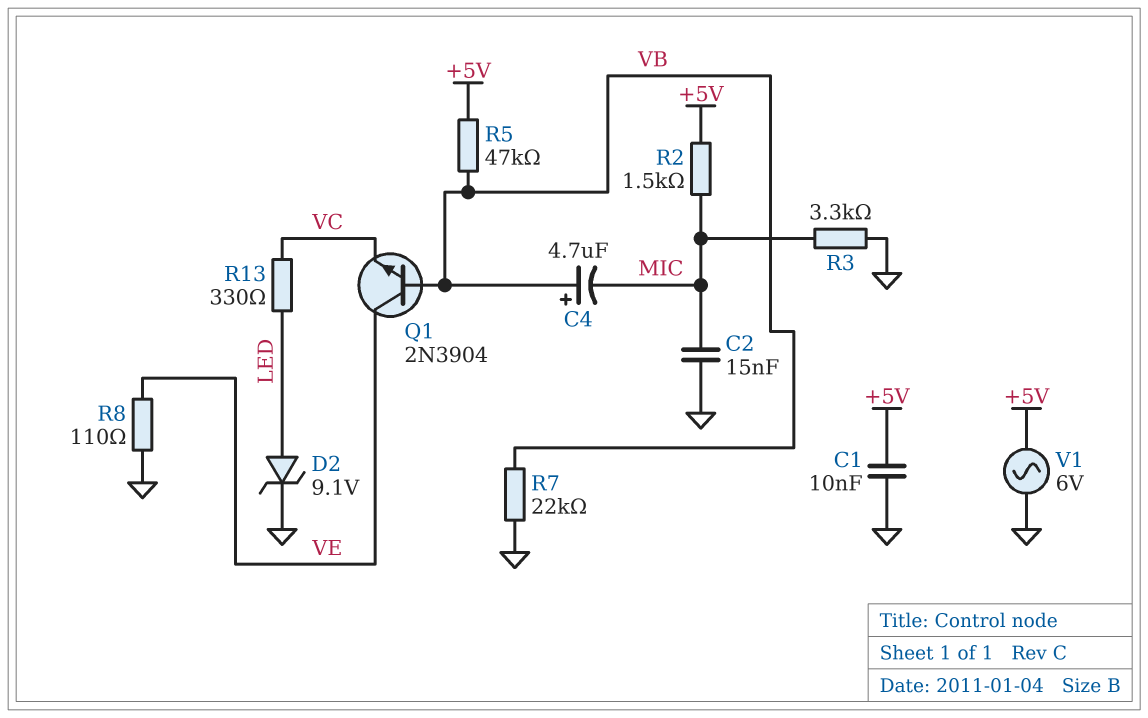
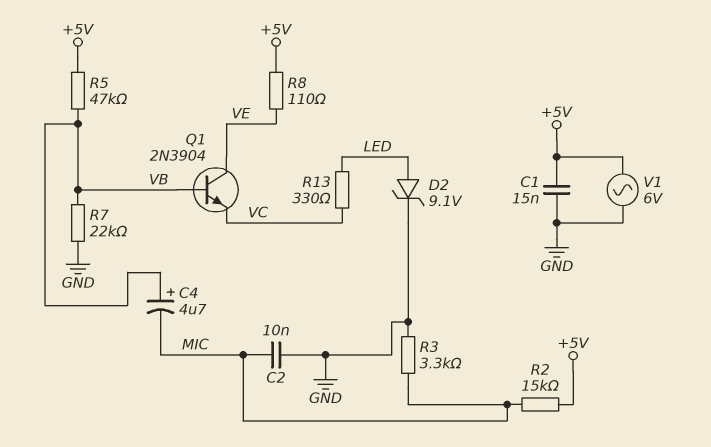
C1: 10nF (+5V, GND) -> 15nF (+5V, GND)
C2: 15nF (GND, MIC) -> 10nF (GND, MIC)
R2: 1.5k (+5V, MIC) -> 15k (+5V, MIC)
R8: 110 (GND, VE) -> 110 (+5V, VE)

